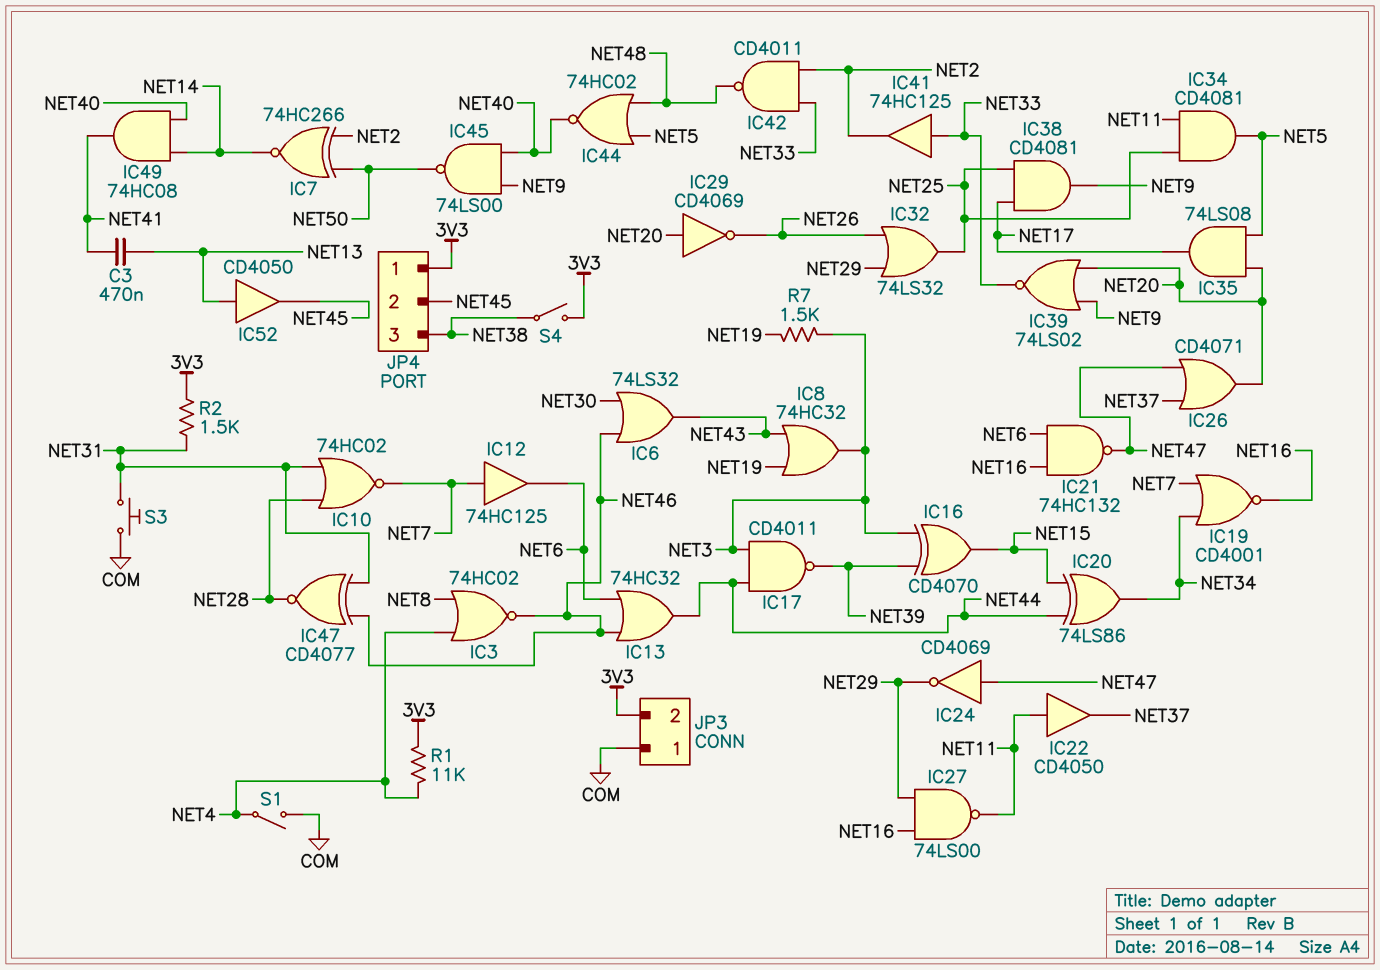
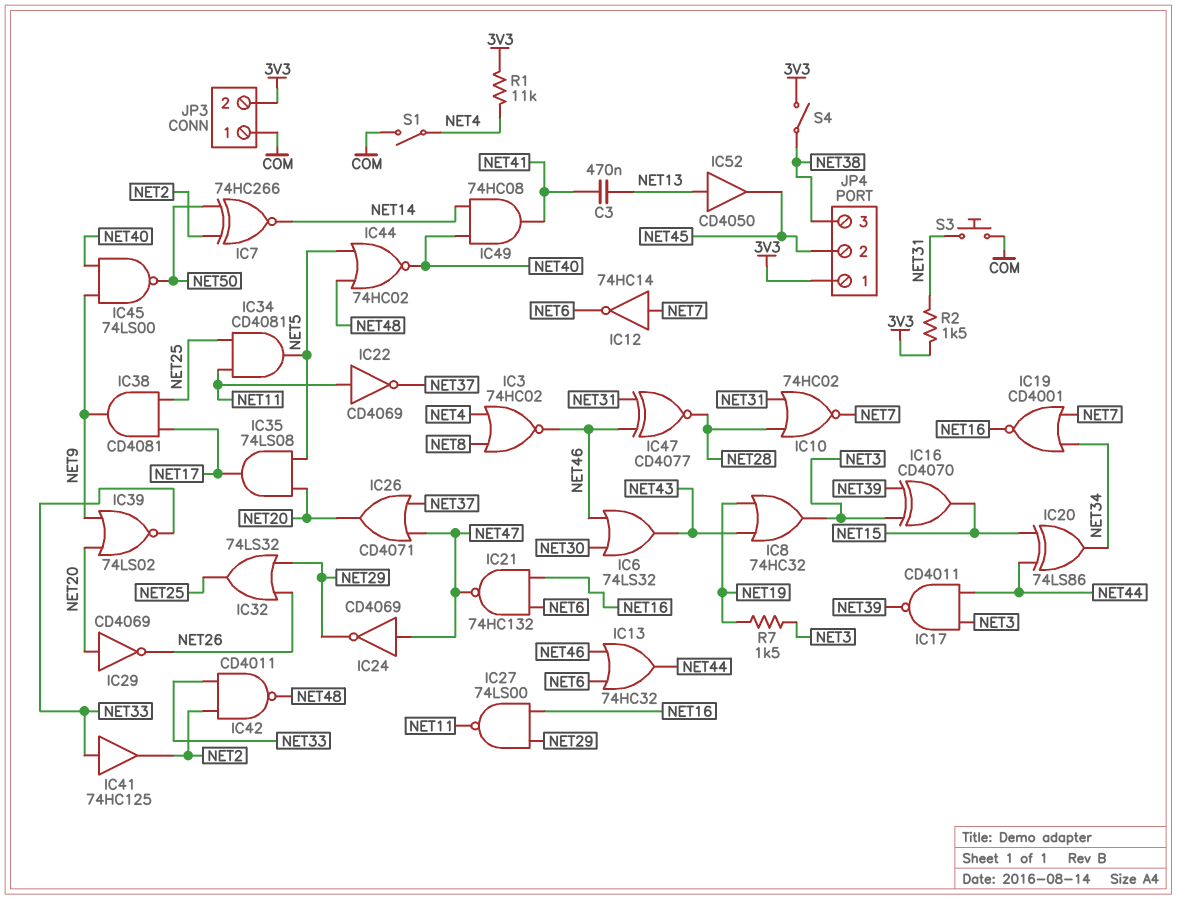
IC12: buffer 74HC125 (in NET7, out NET6) -> NOT 74HC14 (in NET7, out NET6)
IC22: buffer CD4050 (in NET11, out NET37) -> NOT CD4069 (in NET11, out NET37)

